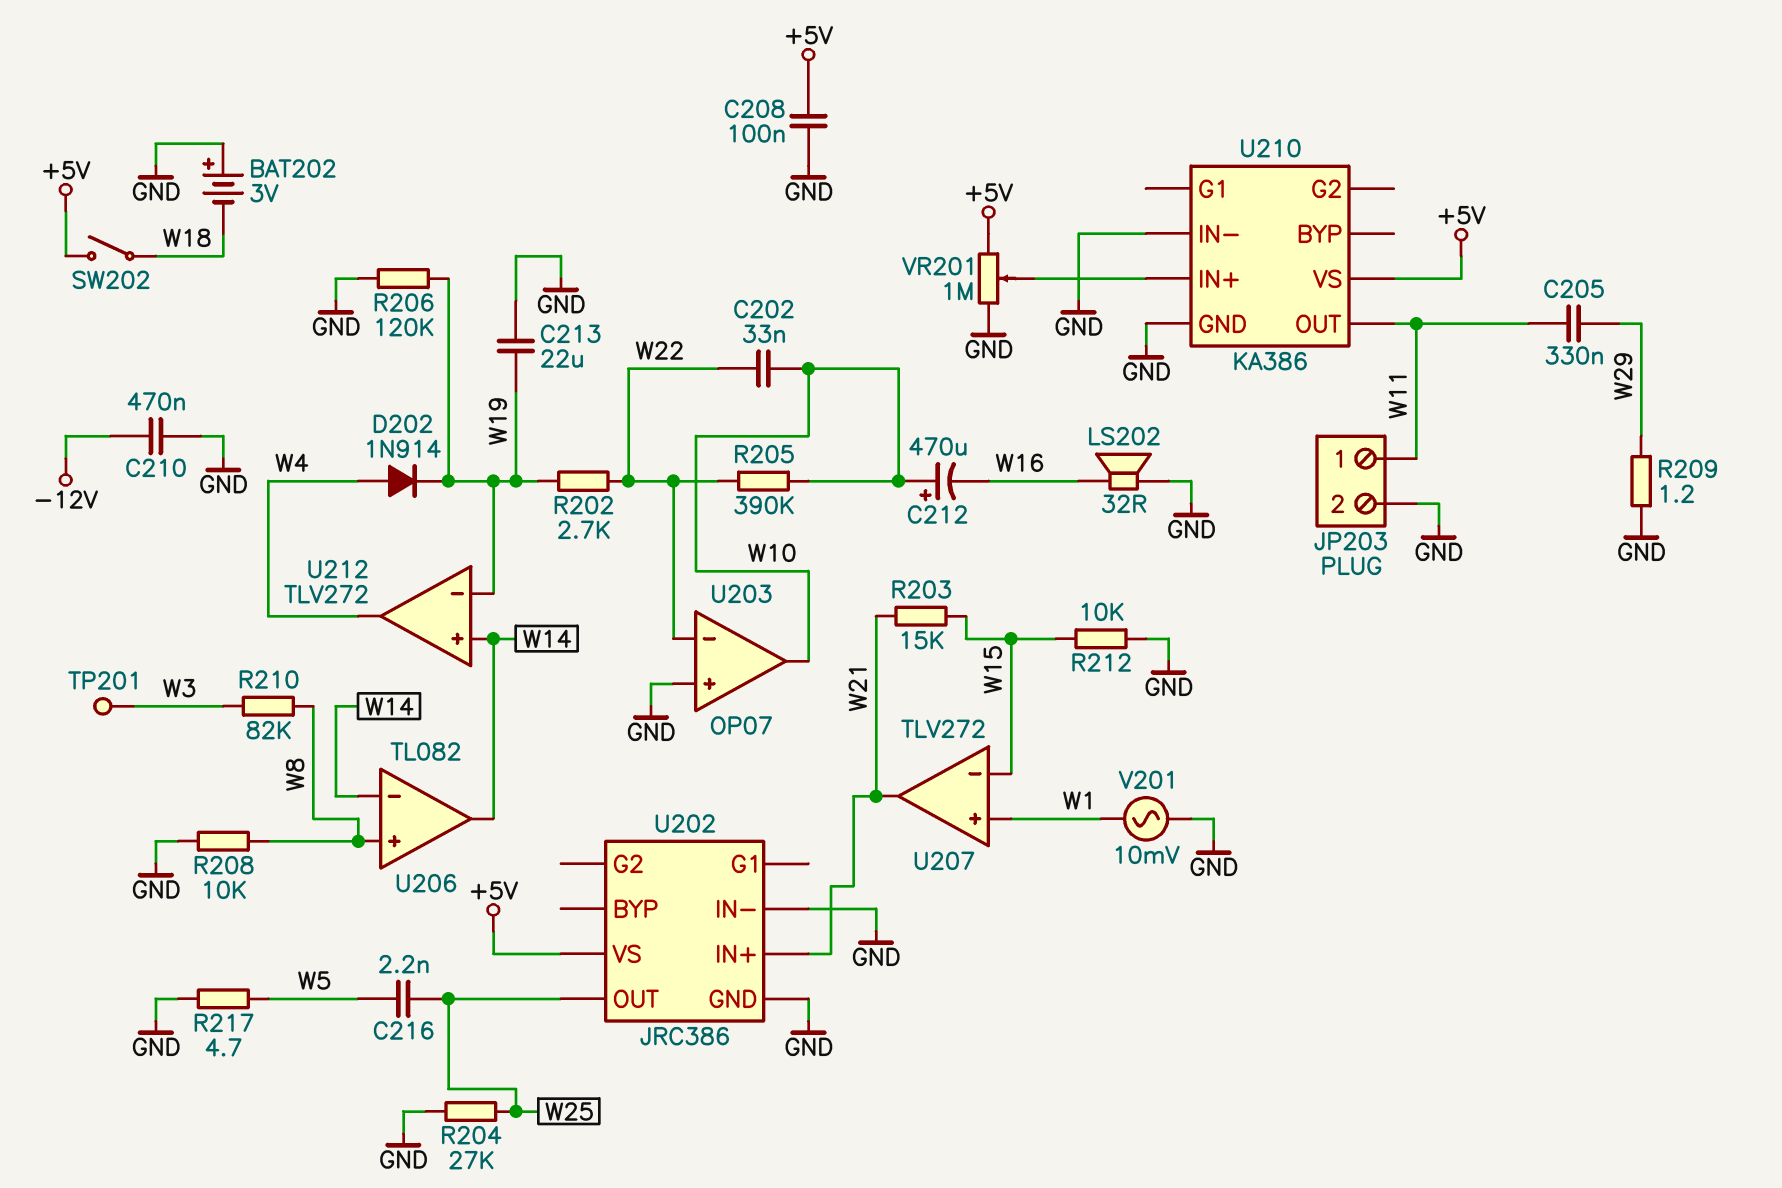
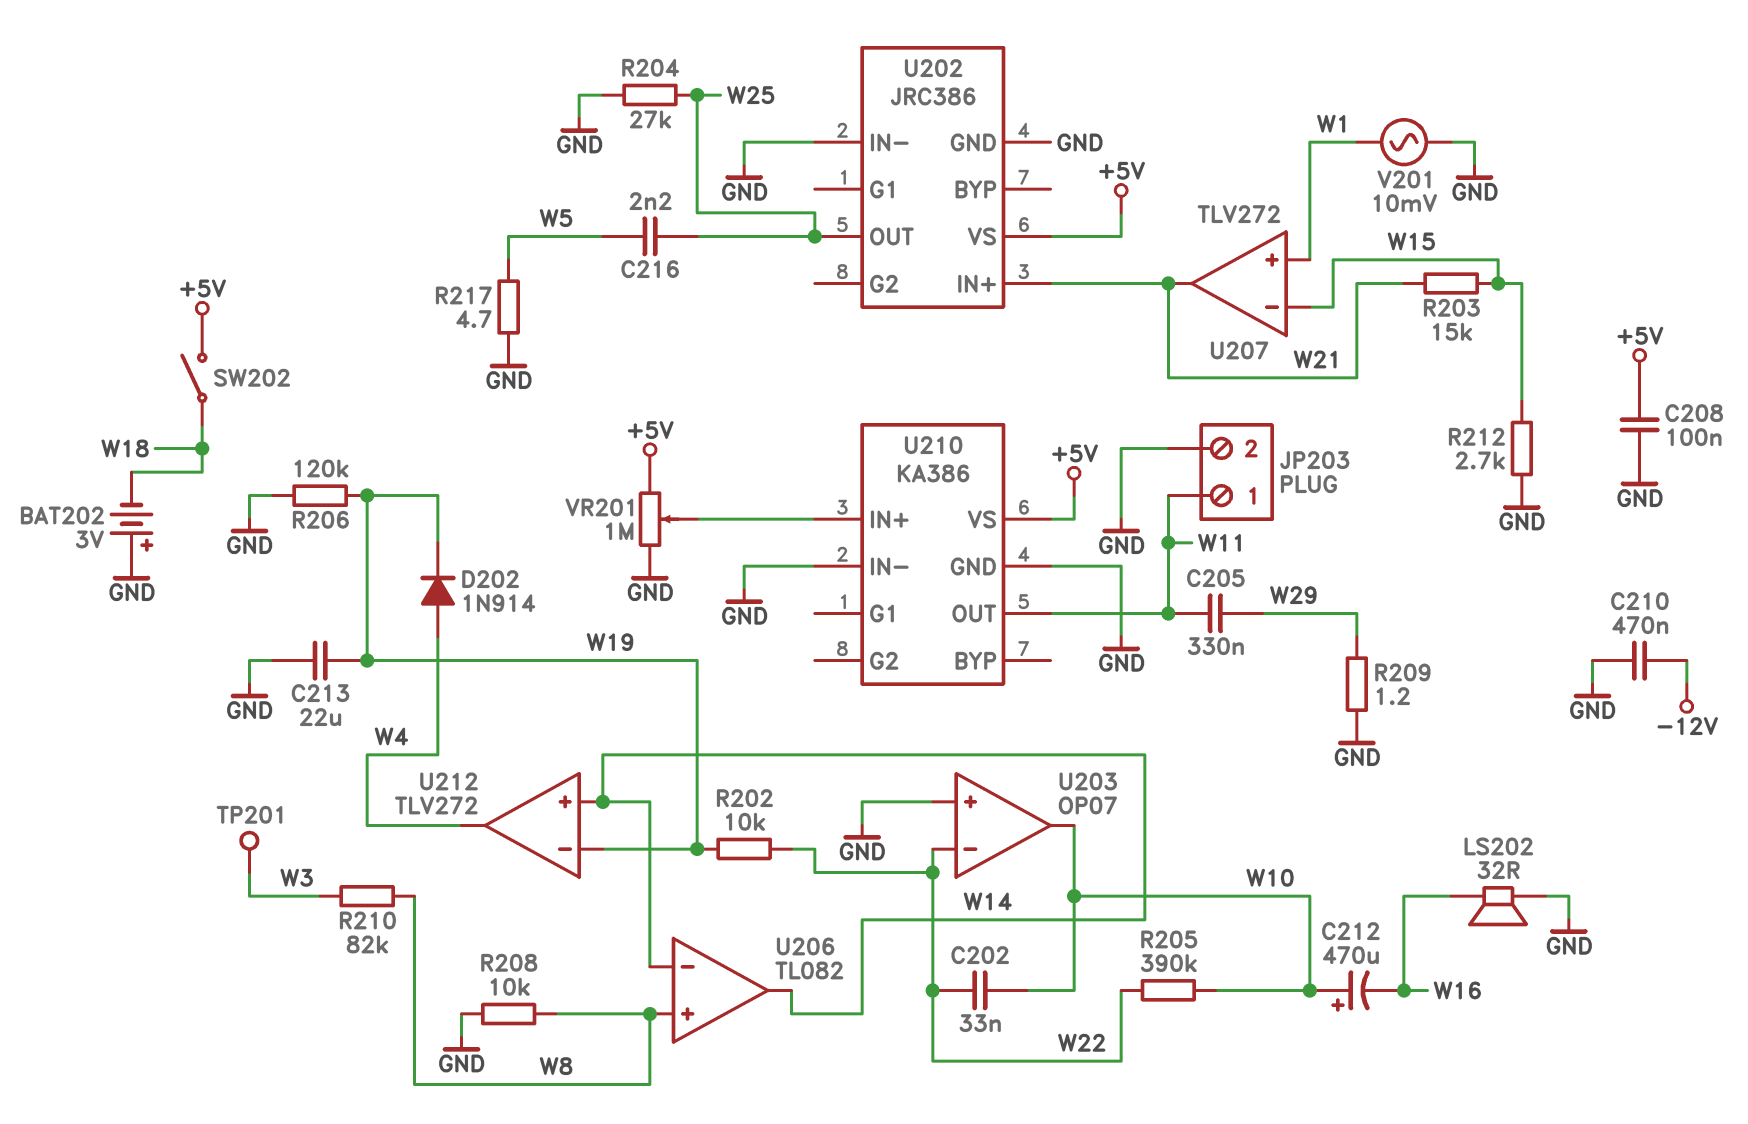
R202: 2.7k (W19, W22) -> 10k (W19, W22)
R212: 10k (GND, W15) -> 2.7k (GND, W15)

